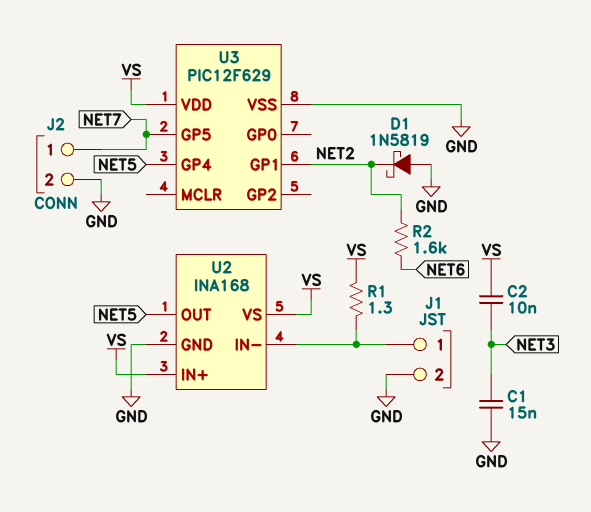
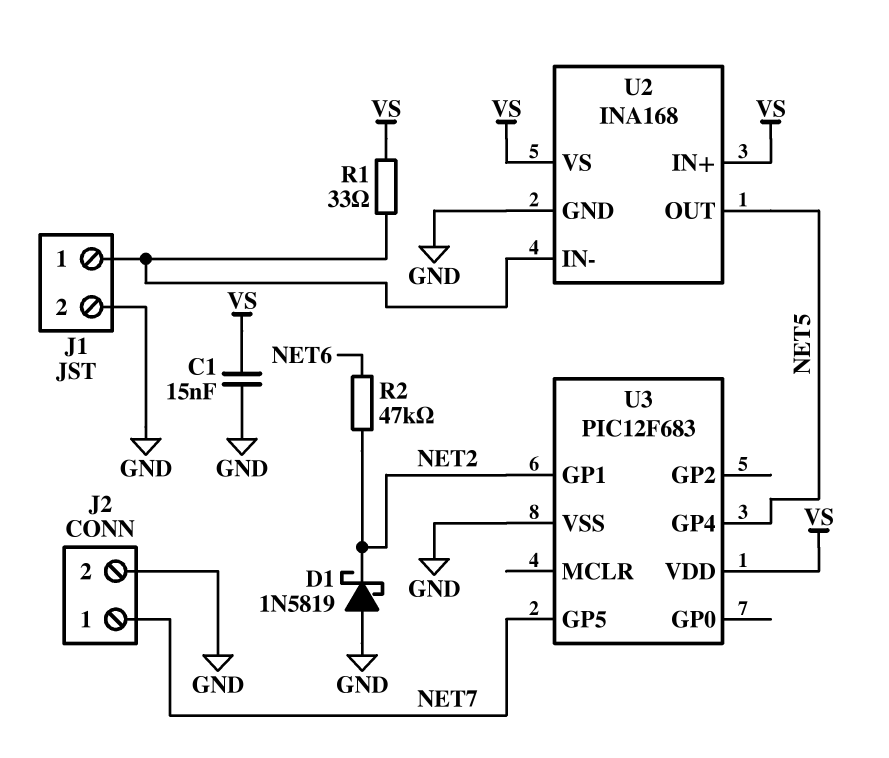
C1: 15nF (GND, NET3) -> 15nF (GND, VS)
C2: 10nF (NET3, VS) -> none
R1: 1.3 (J1/1, VS) -> 33 (J1/1, VS)
R2: 1.6k (NET2, NET6) -> 47k (NET2, NET6)
U3: PIC12F629 -> PIC12F683

